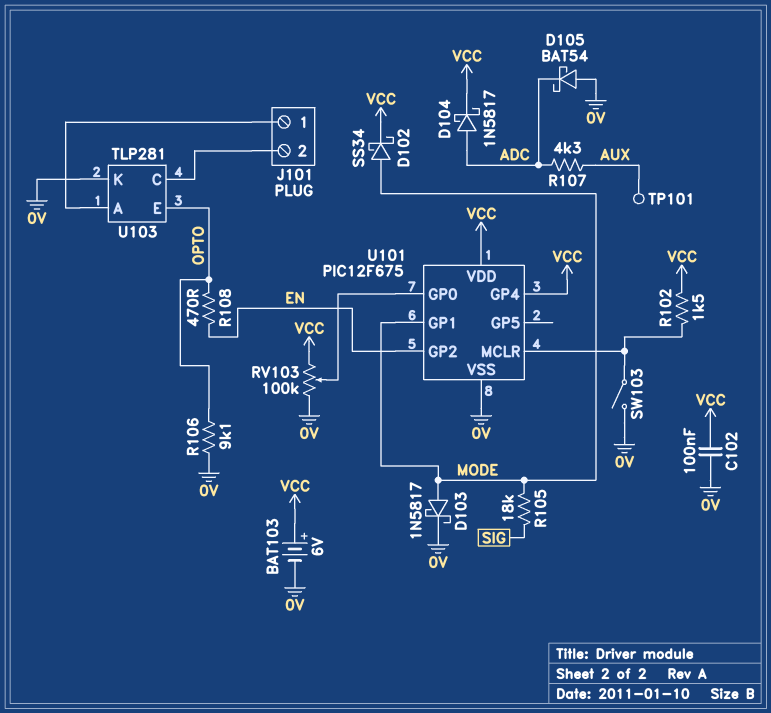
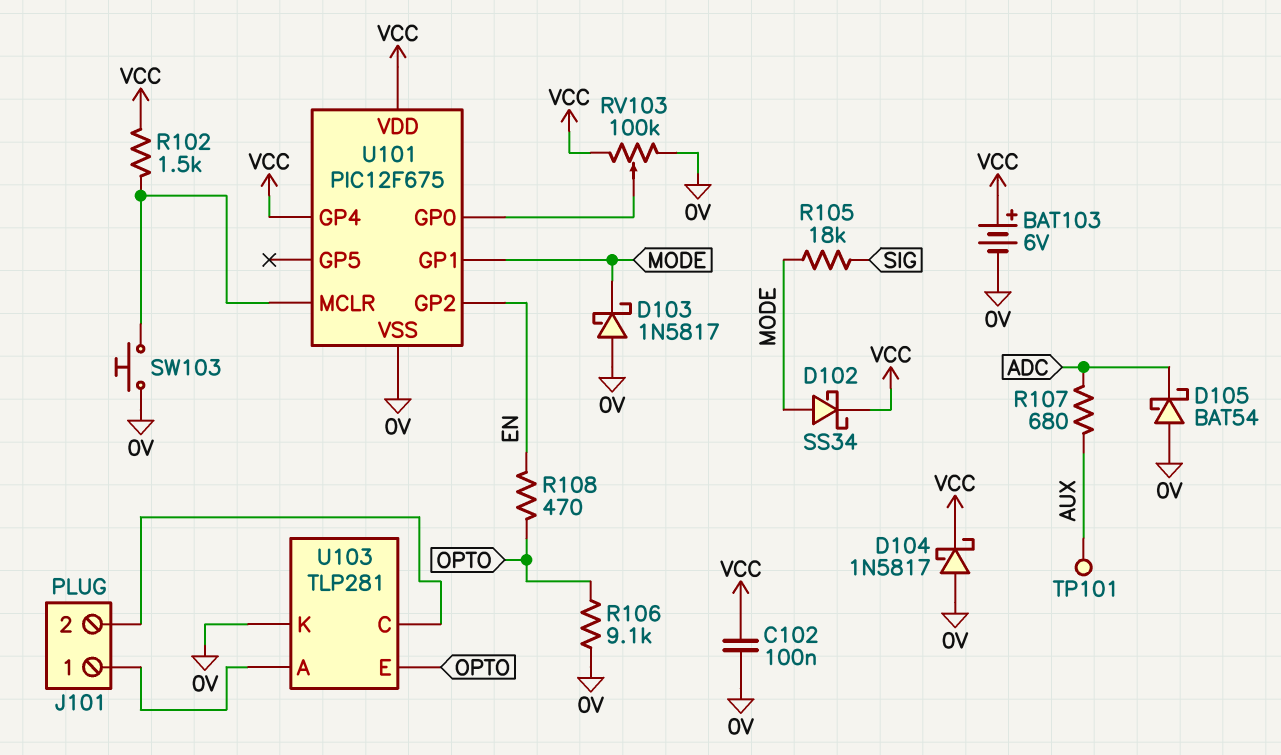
D103: schottky 1N5817 (A MODE, K 0V) -> schottky 1N5817 (A 0V, K MODE)
D104: schottky 1N5817 (A ADC, K VCC) -> schottky 1N5817 (A 0V, K VCC)
R107: 4.3k (ADC, AUX) -> 680 (ADC, AUX)
SW103: switch (0V, U101/MCLR) -> button (0V, U101/MCLR)

